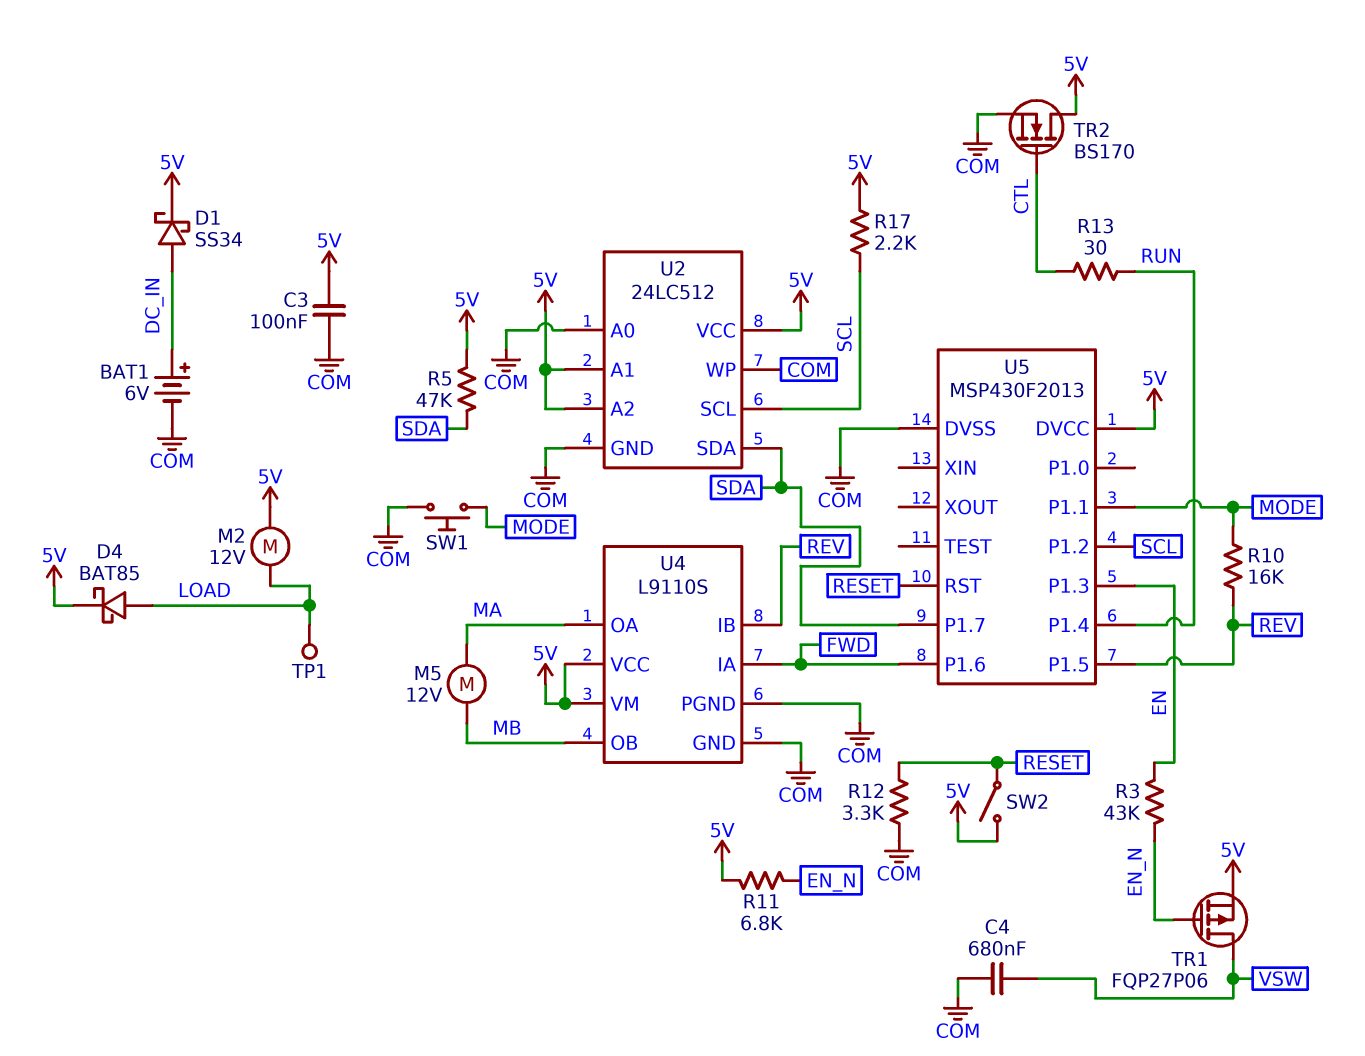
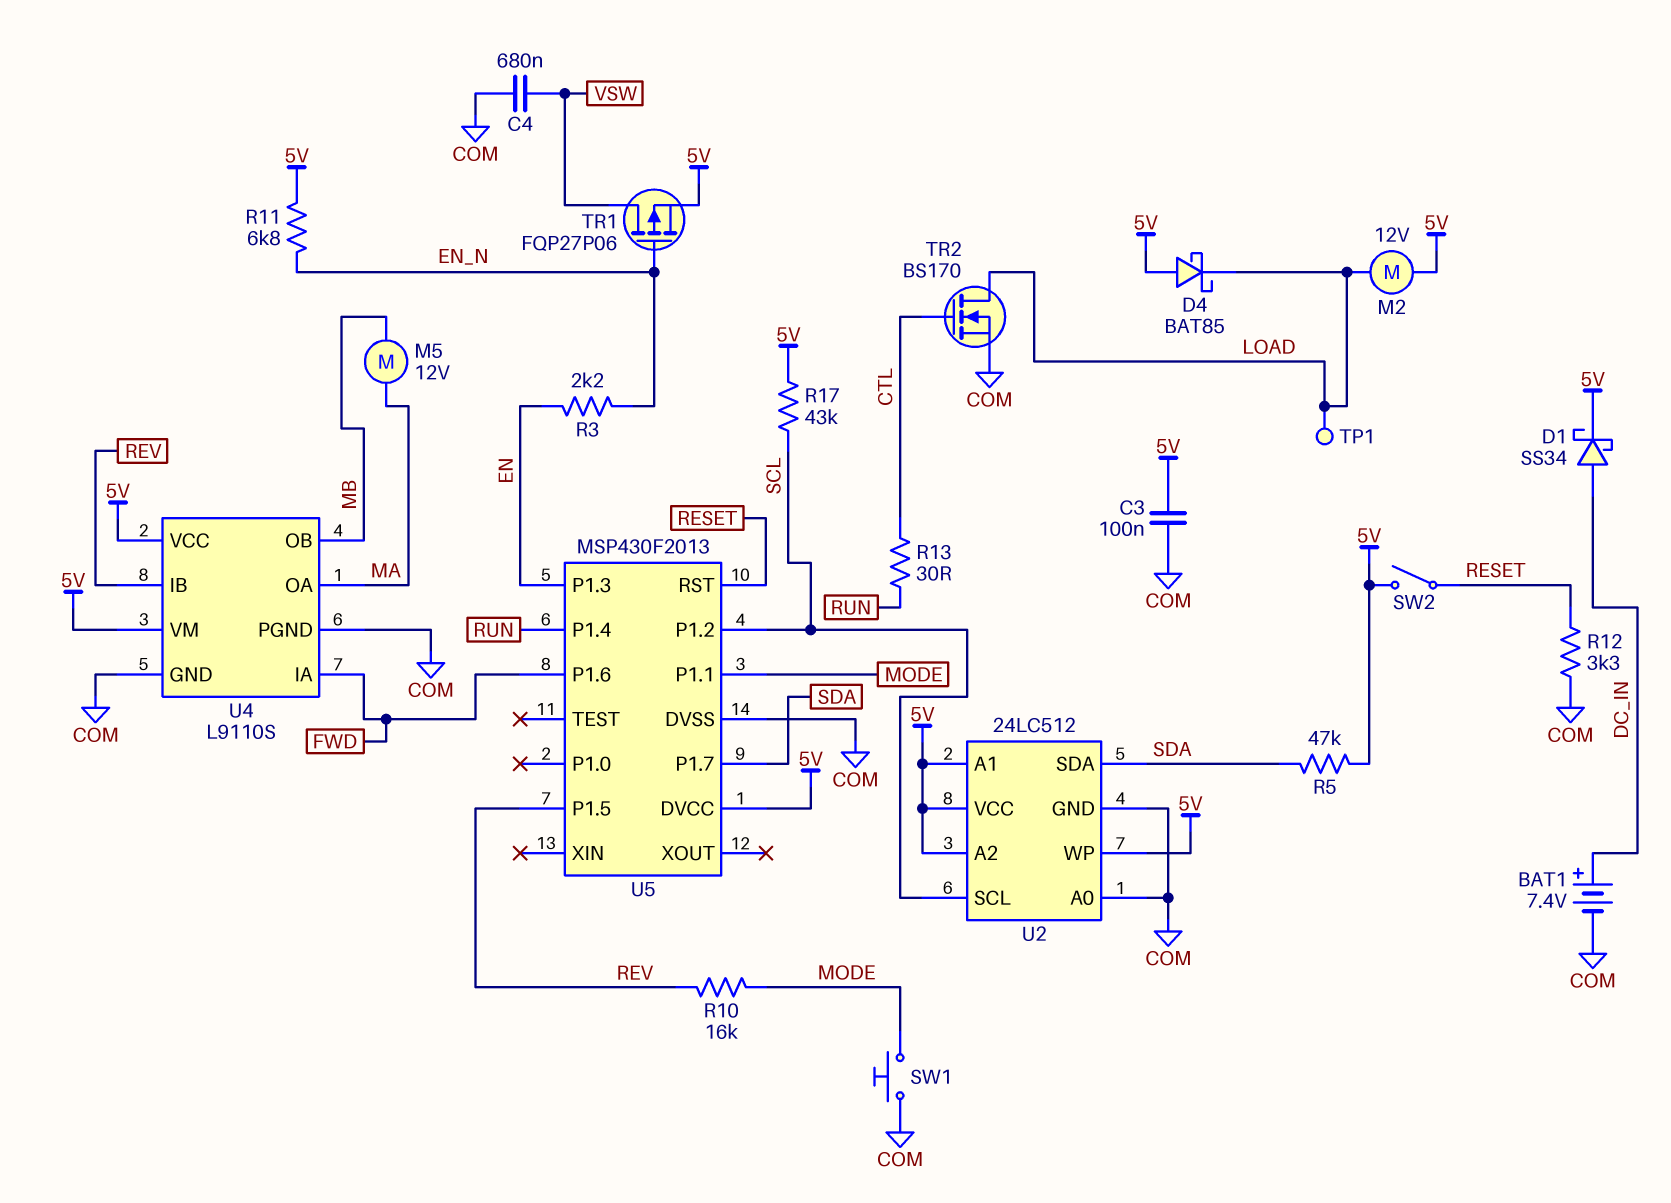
BAT1: 6V (plus DC_IN, minus COM) -> 7.4V (plus DC_IN, minus COM)
D4: schottky BAT85 (A LOAD, K 5V) -> schottky BAT85 (A 5V, K LOAD)
R3: 43k (EN, EN_N) -> 2.2k (EN, EN_N)
R17: 2.2k (5V, SCL) -> 43k (5V, SCL)
TR2: NMOS BS170 (G CTL, D 5V, S COM) -> NMOS BS170 (G CTL, D LOAD, S COM)
U2 pin WP: COM -> 5V

